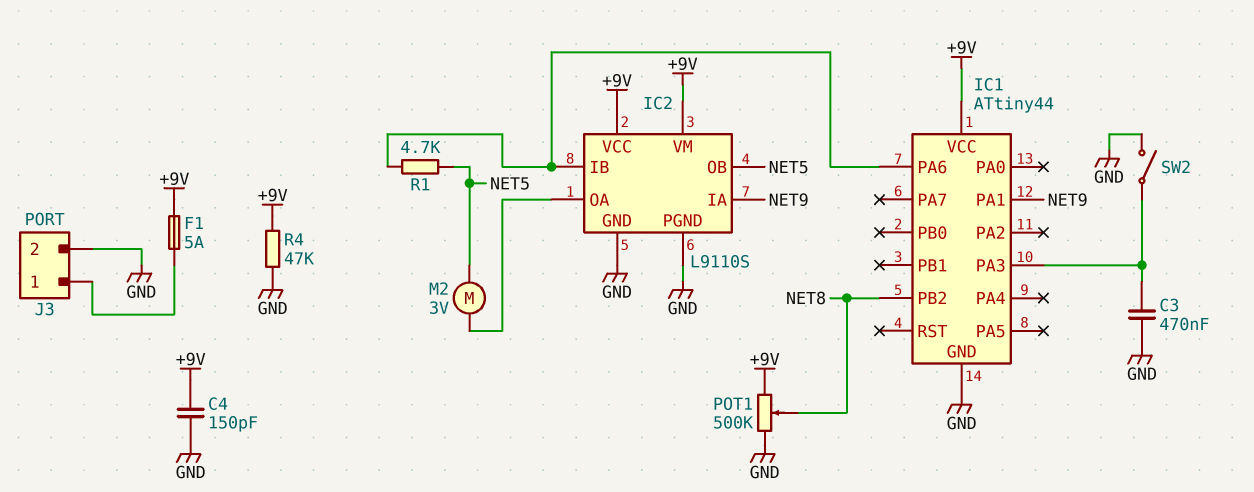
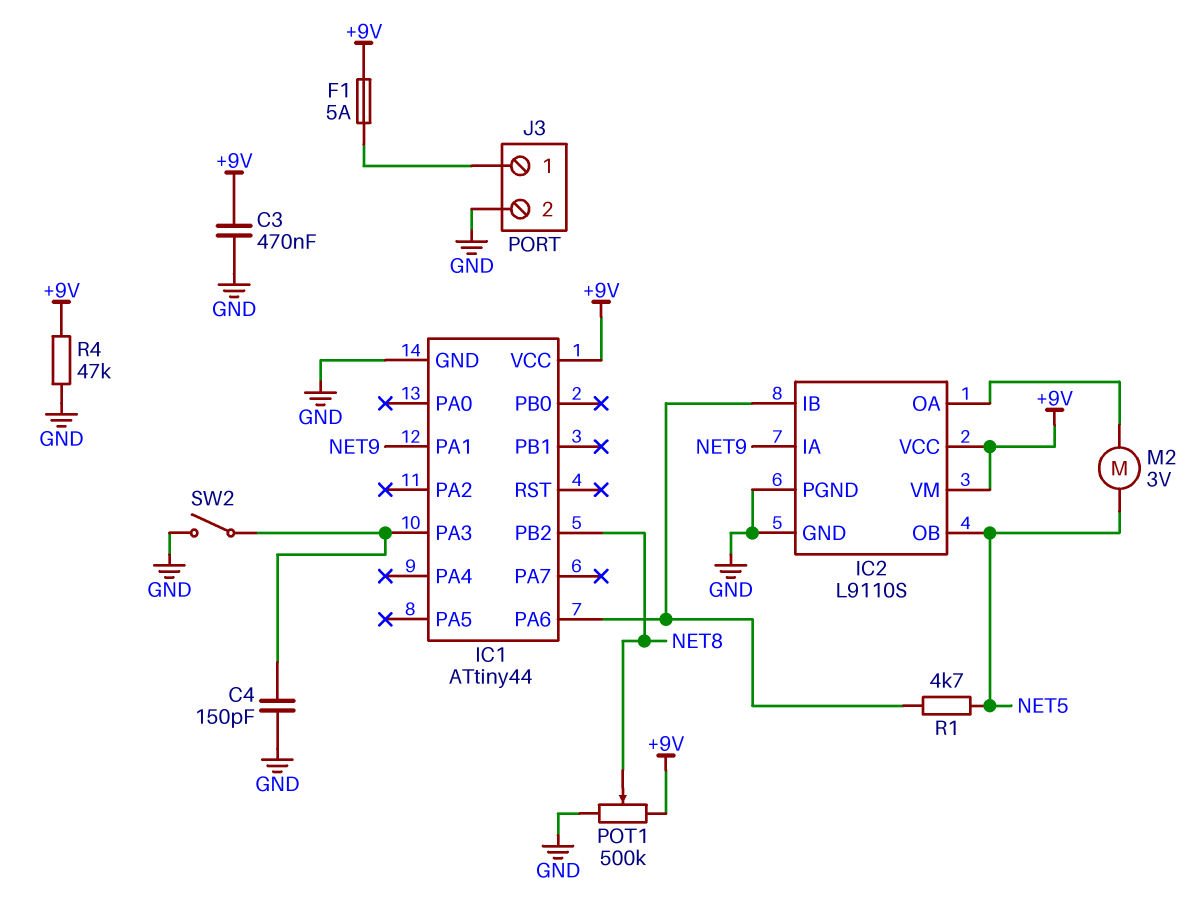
C3: 470nF (GND, IC1/PA3) -> 470nF (+9V, GND)
C4: 150pF (+9V, GND) -> 150pF (GND, IC1/PA3)

